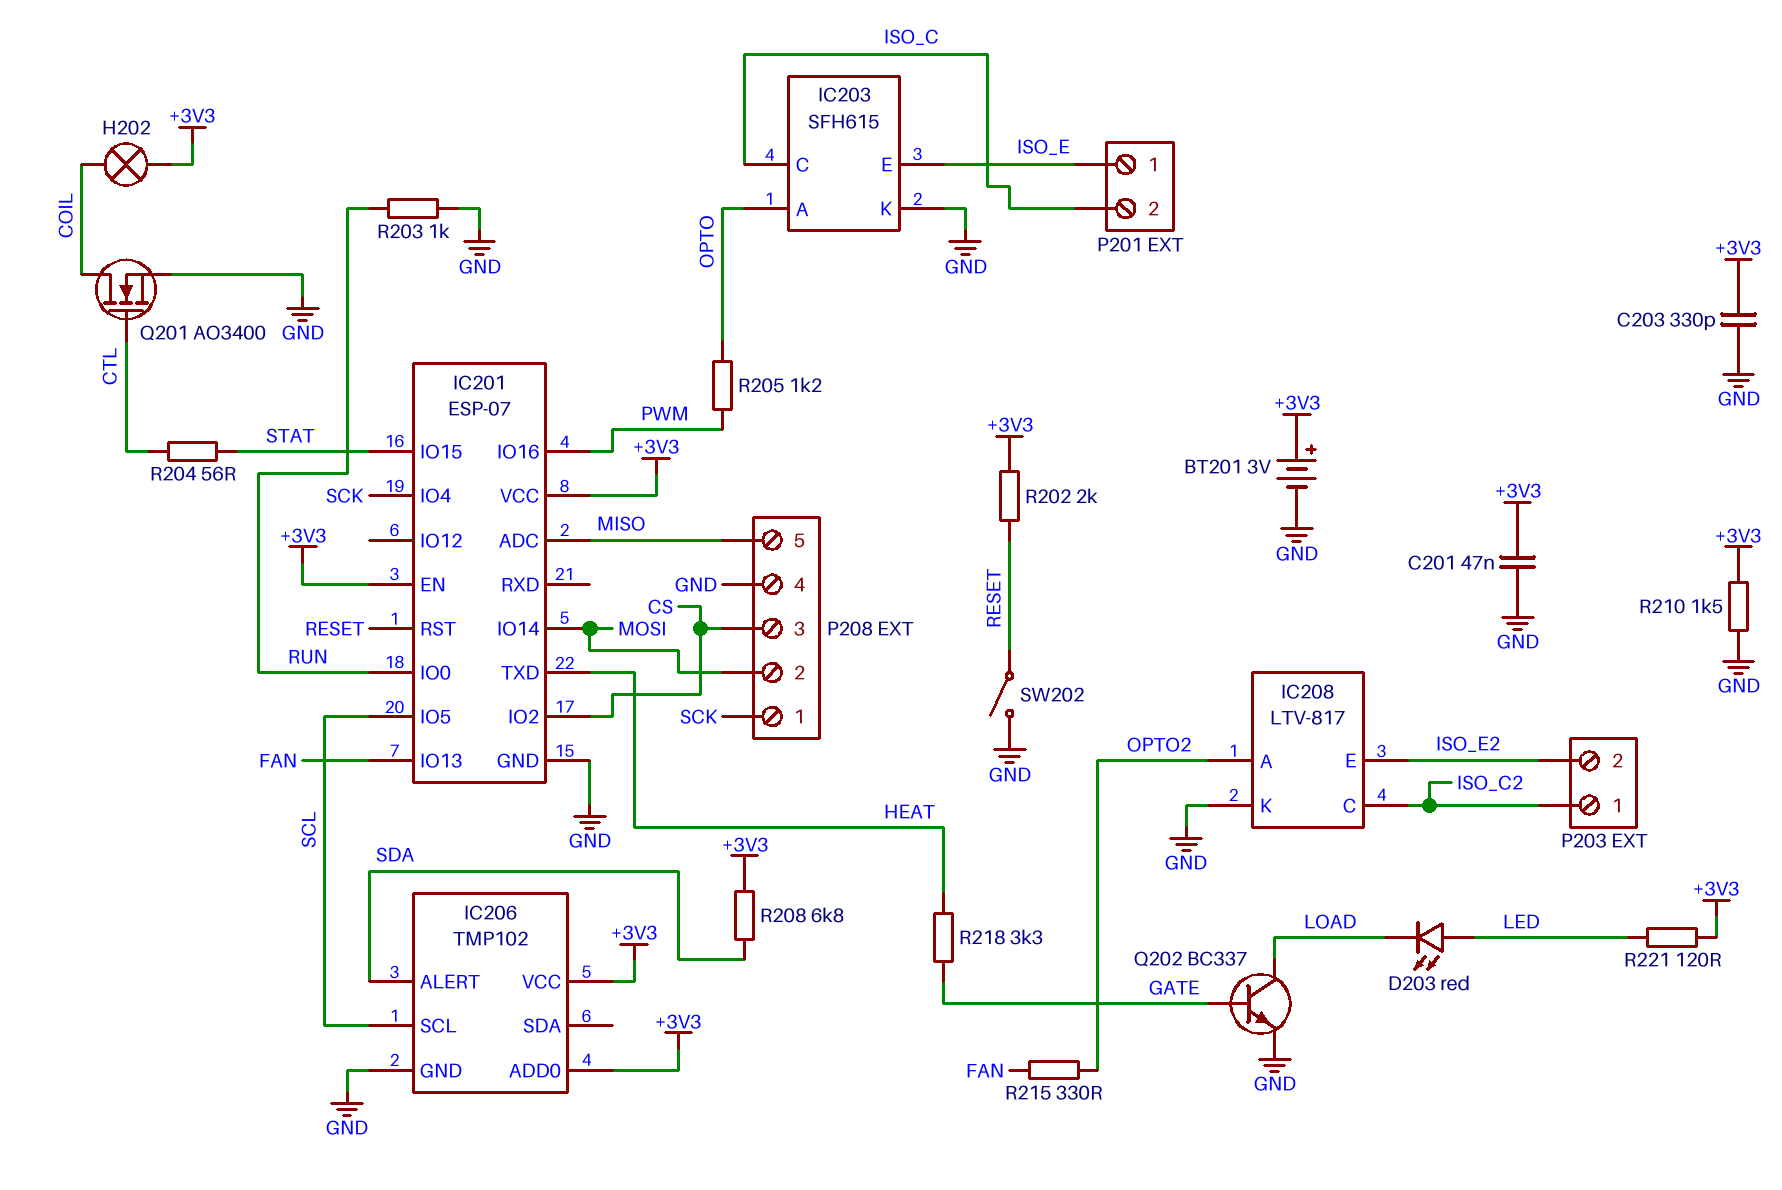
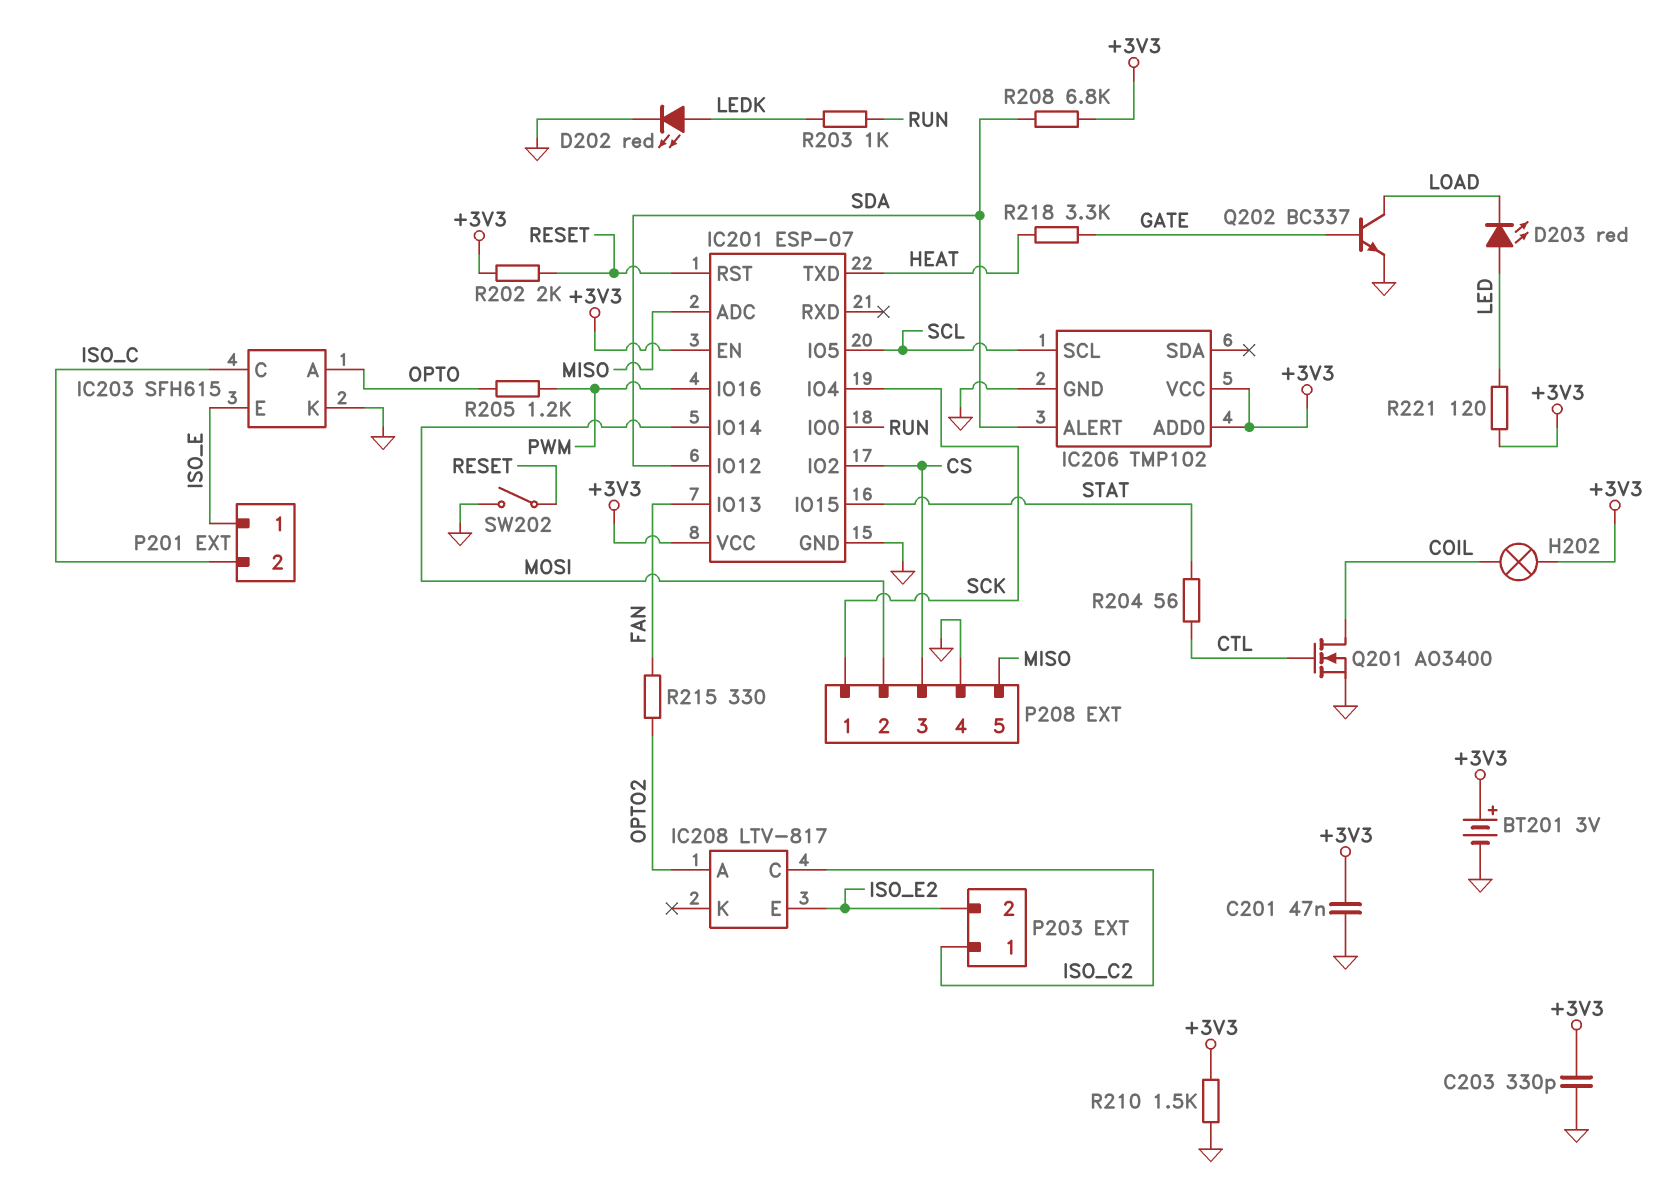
D202: none -> LED red (A LEDK, K GND)
IC201 pin IO12: none -> SDA
IC208 pin K: GND -> none
R203: 1k (GND, RUN) -> 1k (LEDK, RUN)

